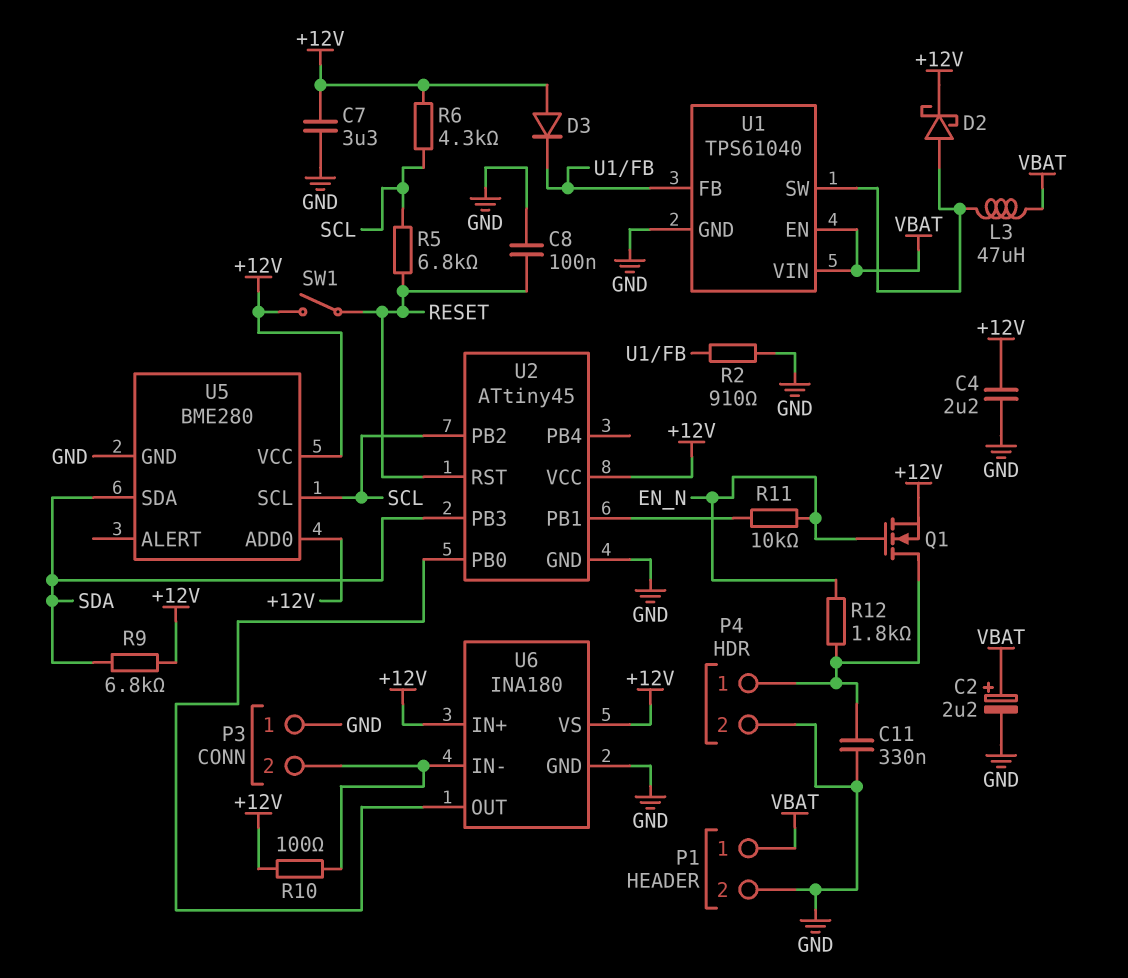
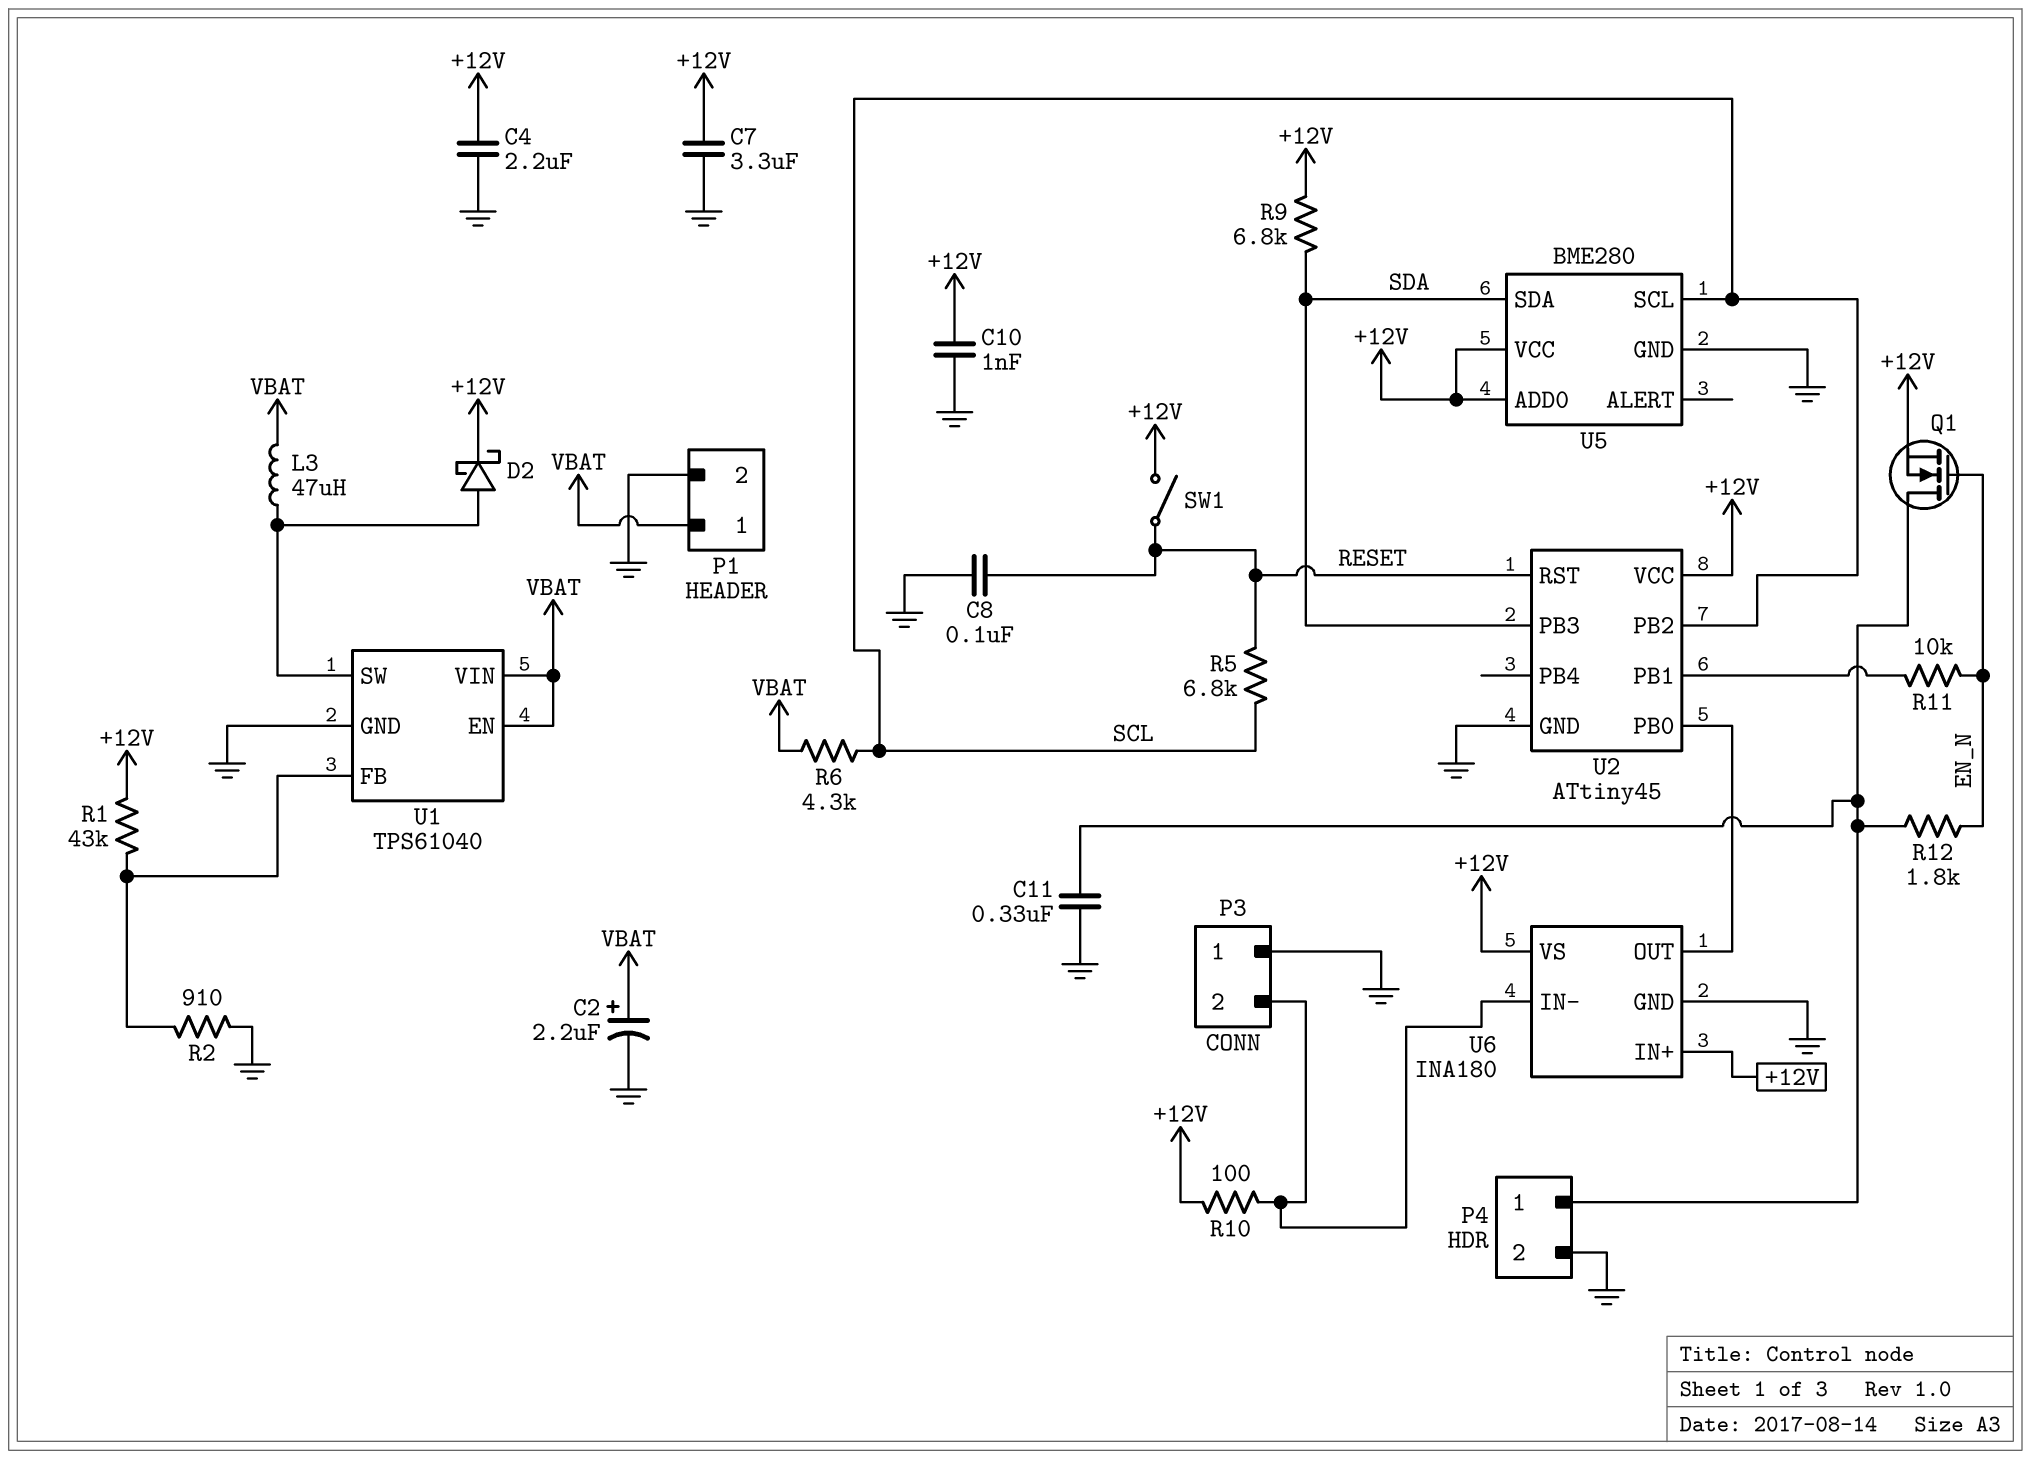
C10: none -> 1nF (+12V, GND)
D3: diode (A +12V, K U1/FB) -> none
R1: none -> 43k (+12V, U1/FB)
R6: 4.3k (+12V, SCL) -> 4.3k (SCL, VBAT)

